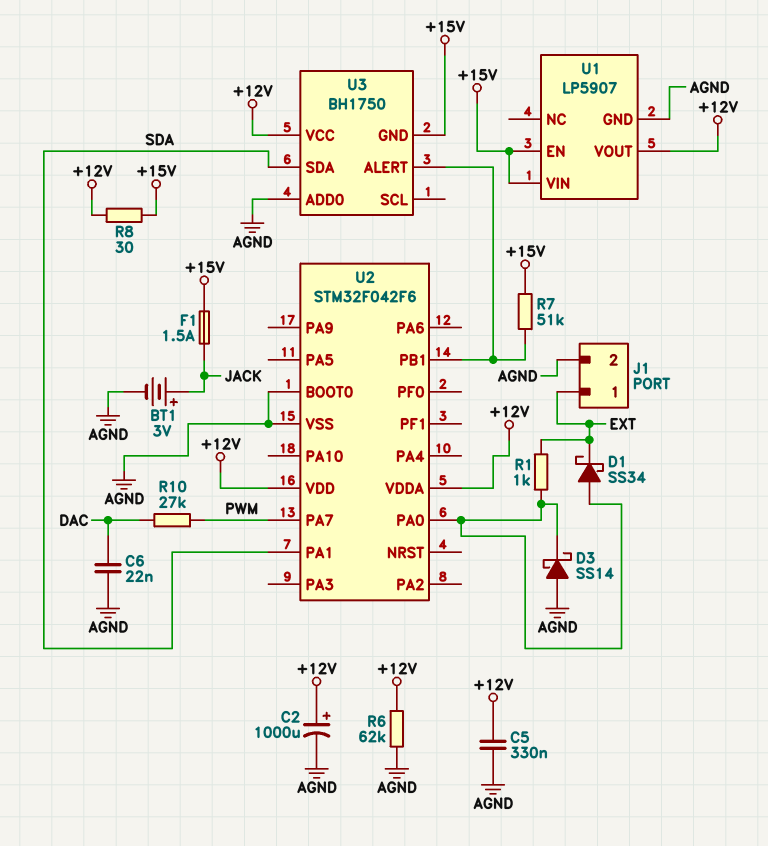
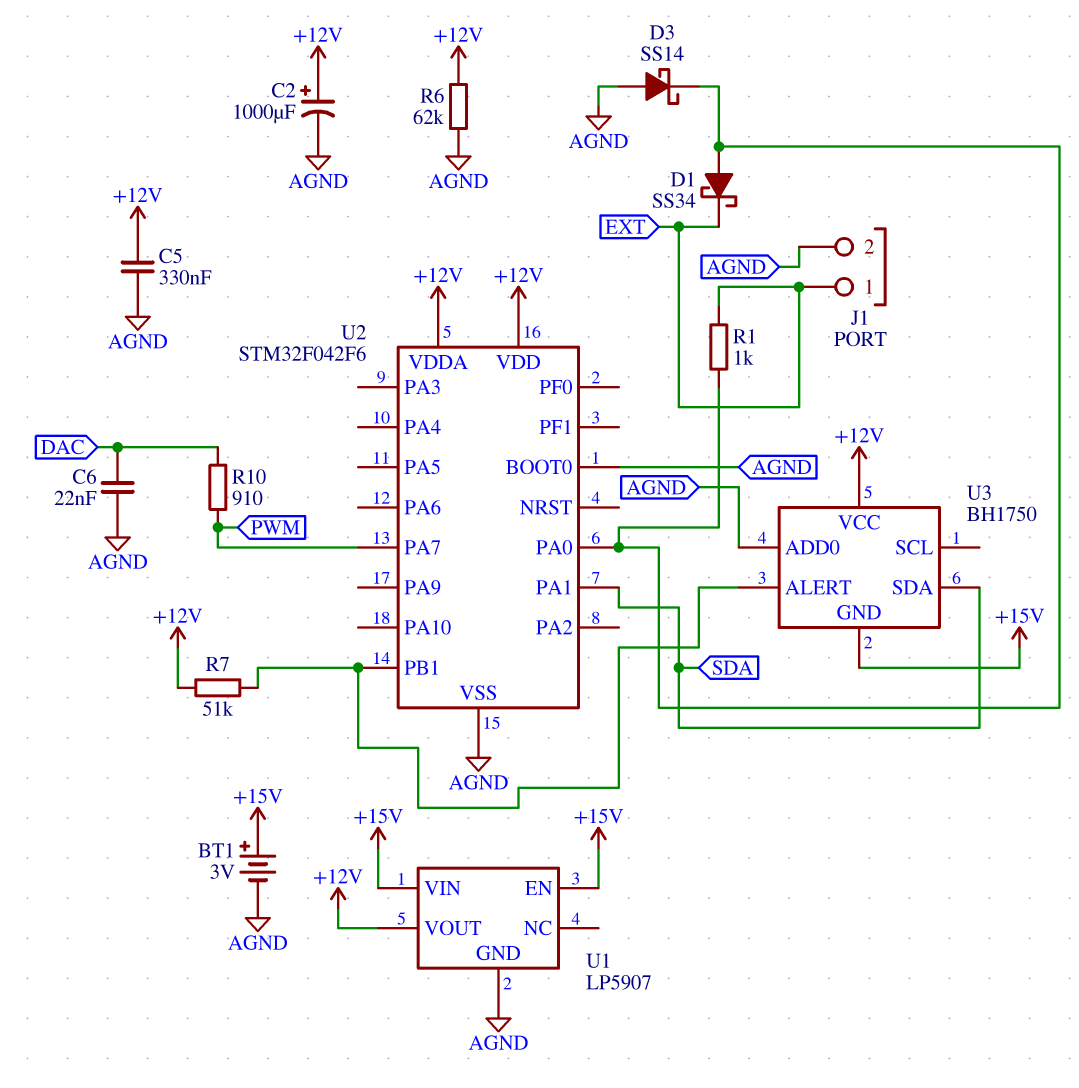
BT1: 3V (plus JACK, minus AGND) -> 3V (plus +15V, minus AGND)
F1: 1.5A (+15V, JACK) -> none
R7: 51k (+15V, U2/PB1) -> 51k (+12V, U2/PB1)
R8: 30 (+12V, +15V) -> none
R10: 27k (DAC, PWM) -> 910 (DAC, PWM)

